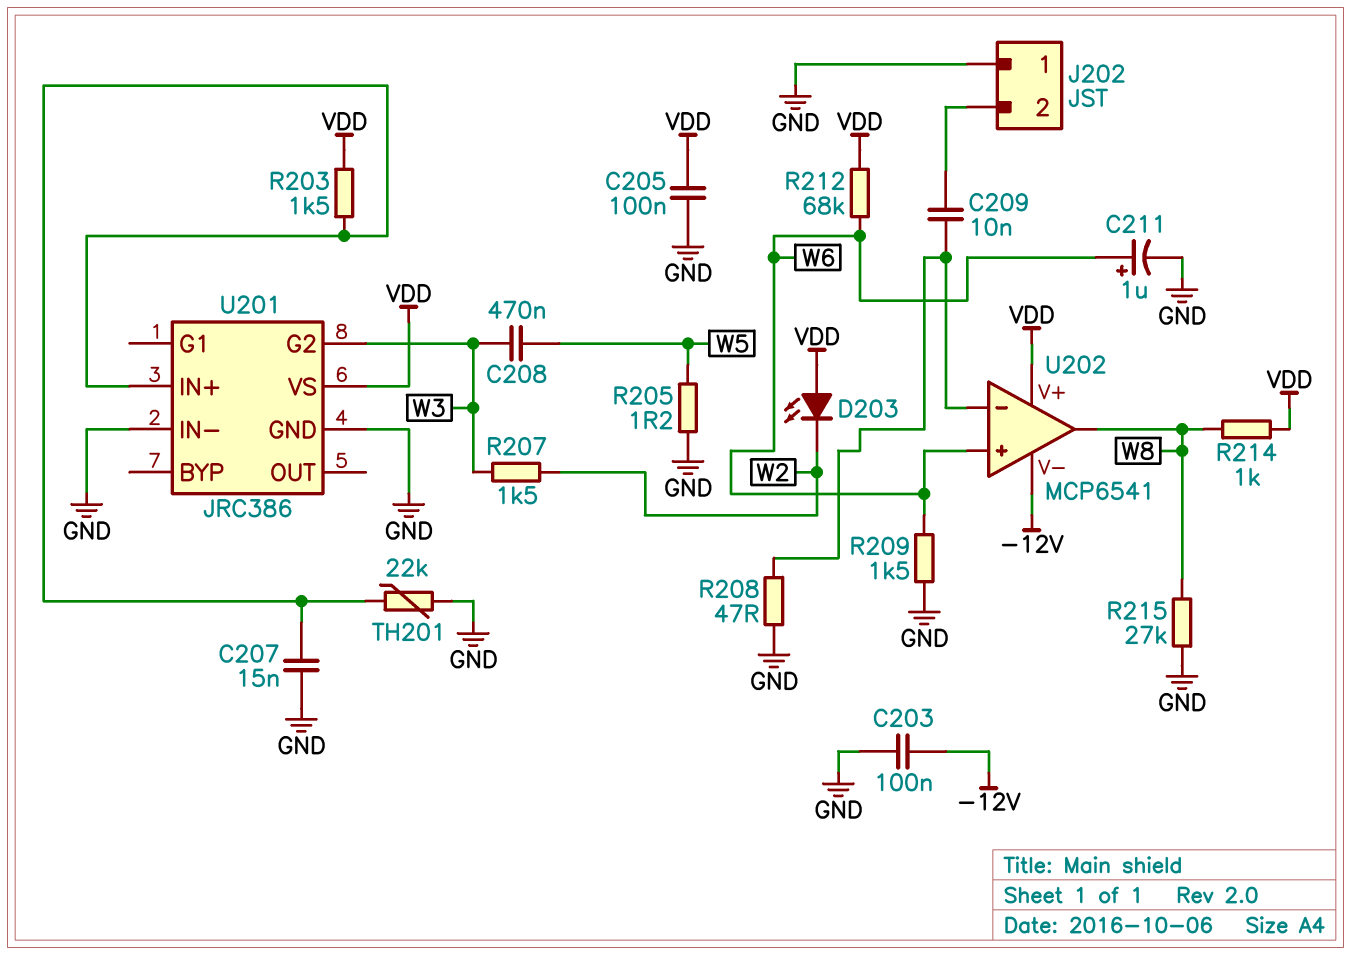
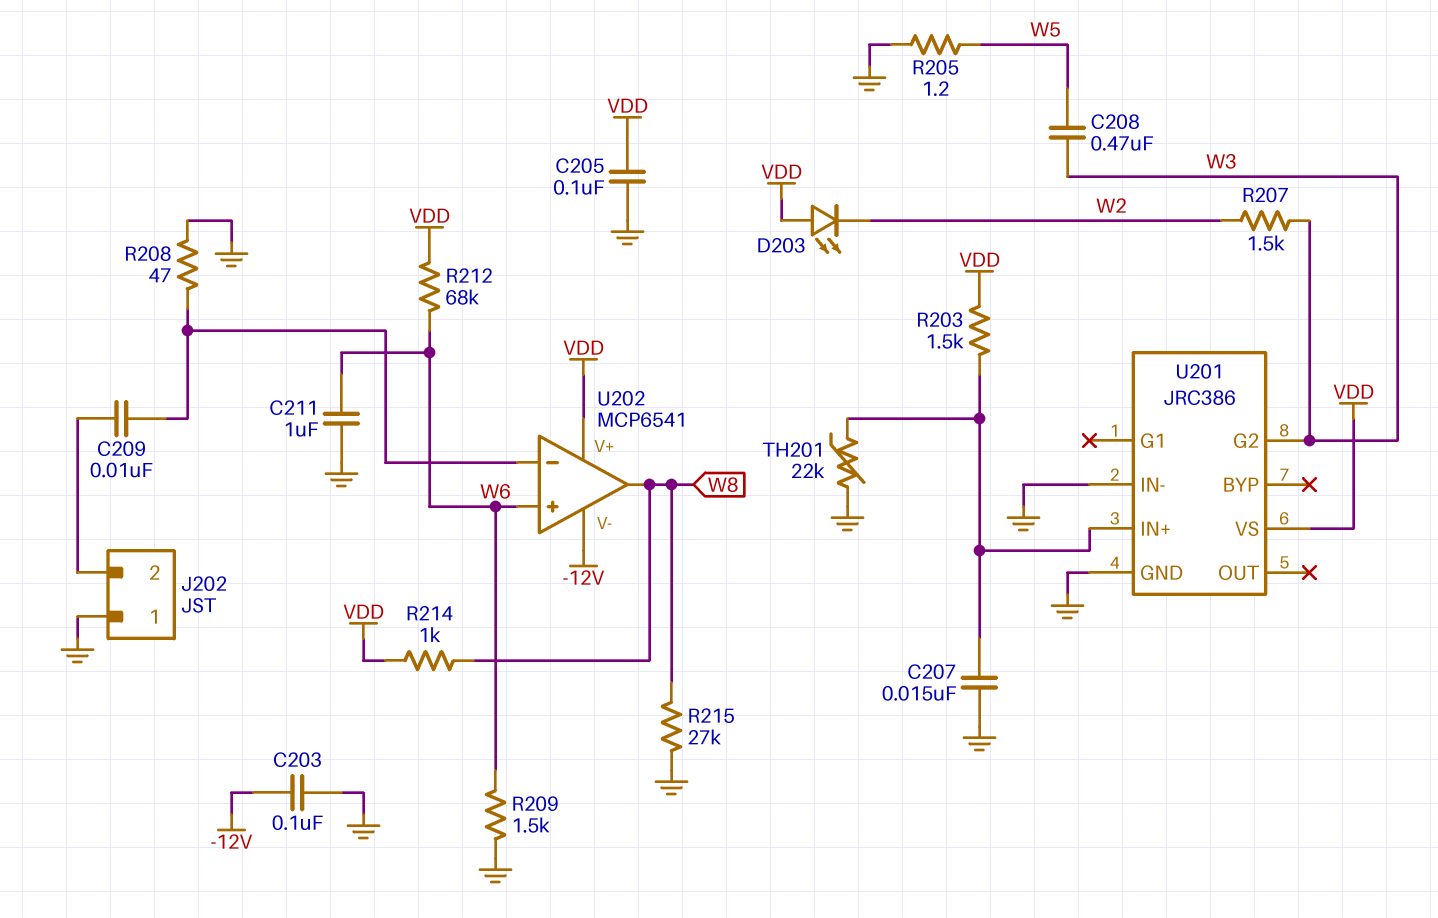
C211: 1uF (plus W6, minus GND) -> 1uF (GND, W6)

